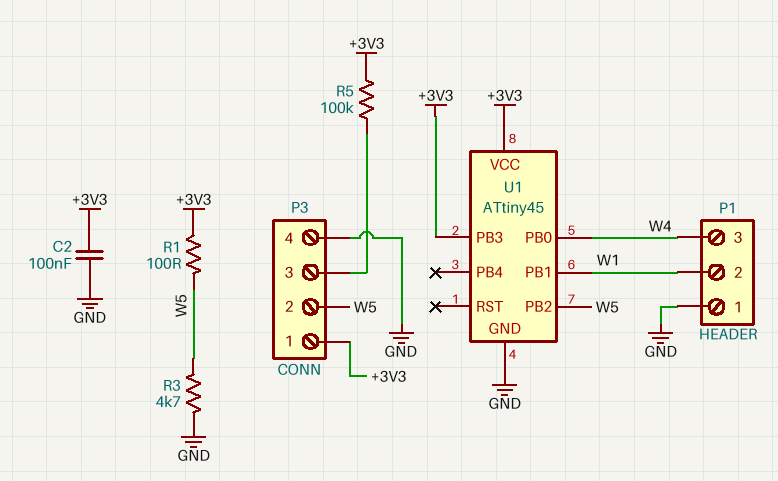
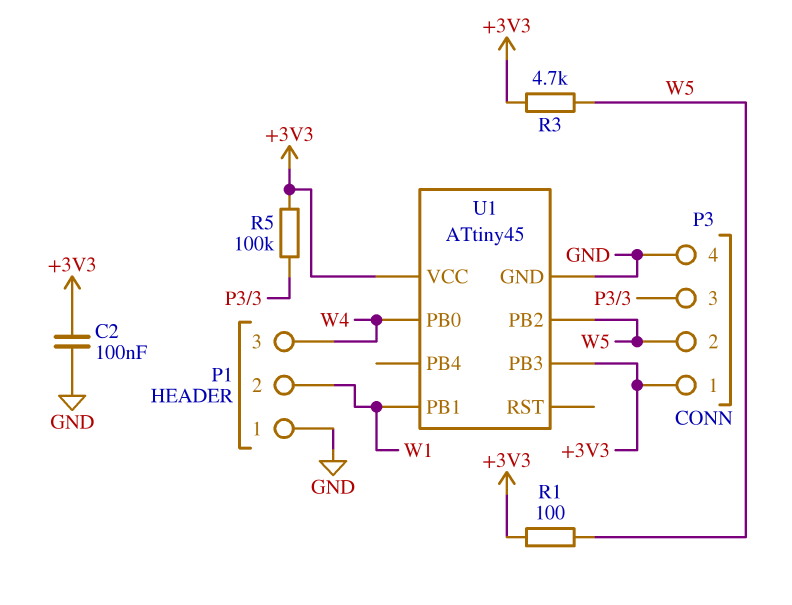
R3: 4.7k (GND, W5) -> 4.7k (+3V3, W5)

